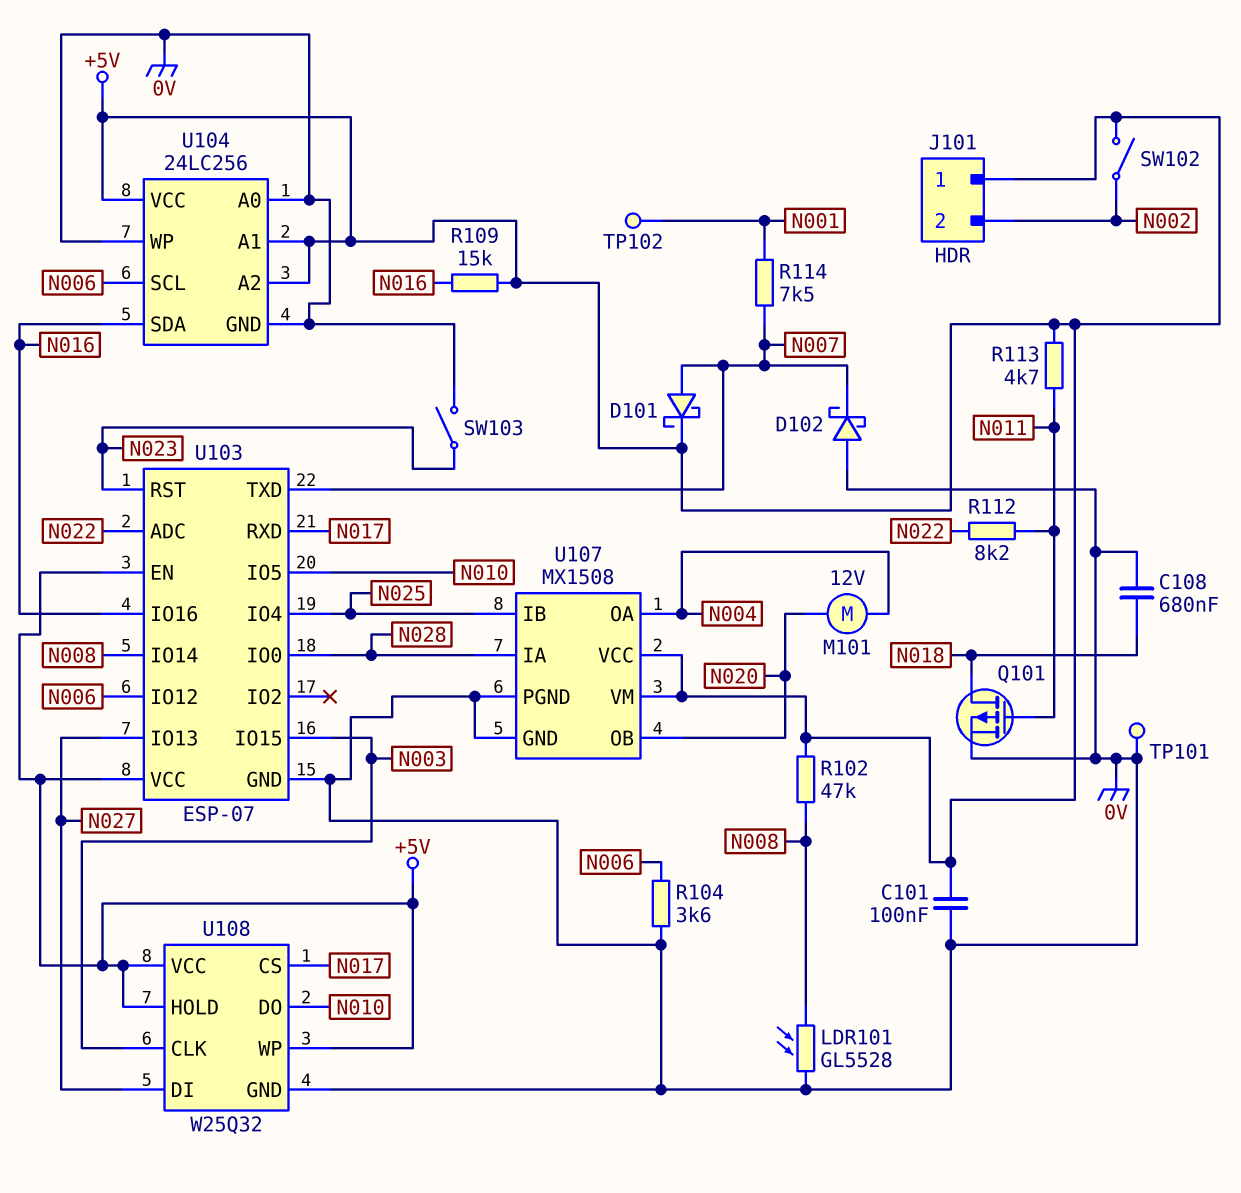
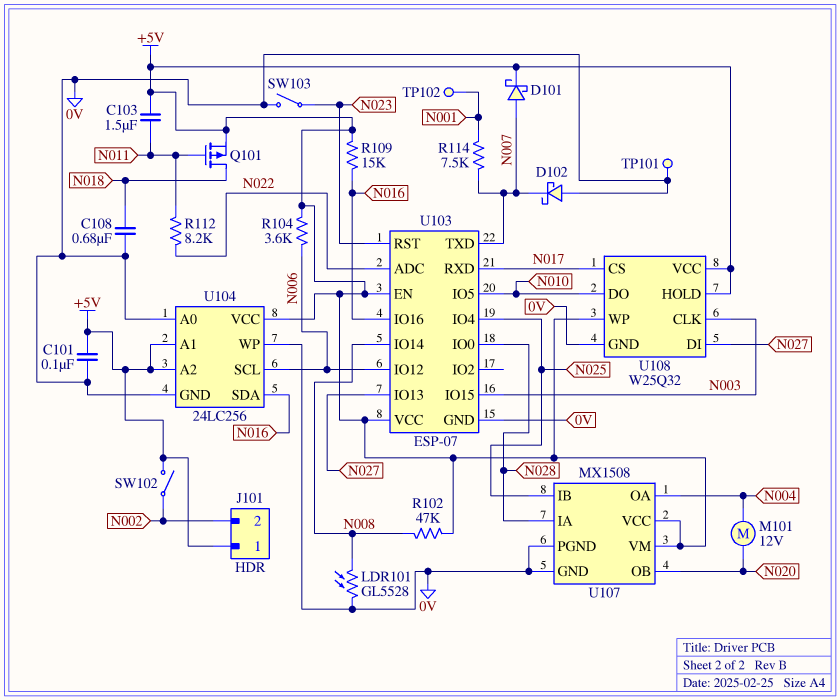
C103: none -> 1.5uF (+5V, N011)
Q101: PMOS (G N011, D N018, S 0V) -> PMOS (G N011, D N018, S +5V)
R104: 3.6k (0V, N006) -> 3.6k (+5V, N006)
R113: 4.7k (+5V, N011) -> none

